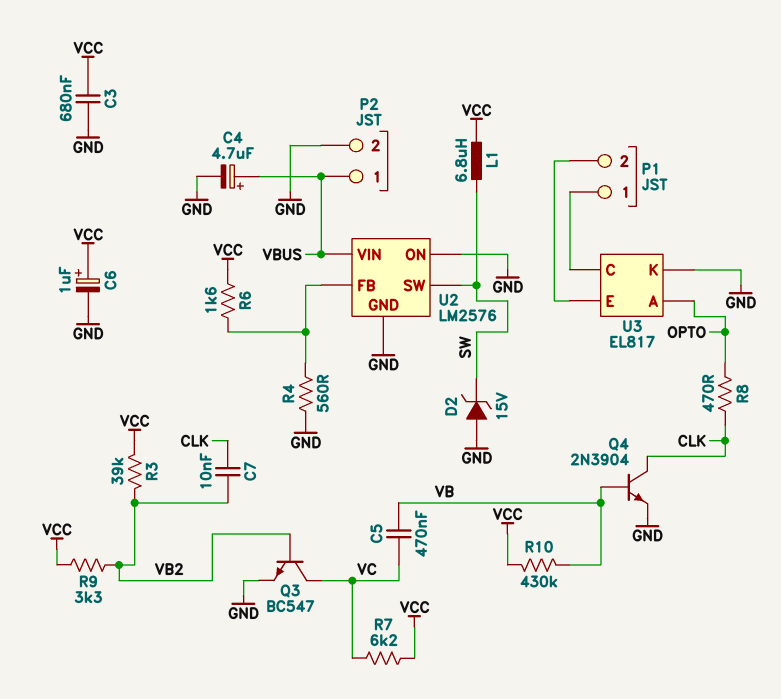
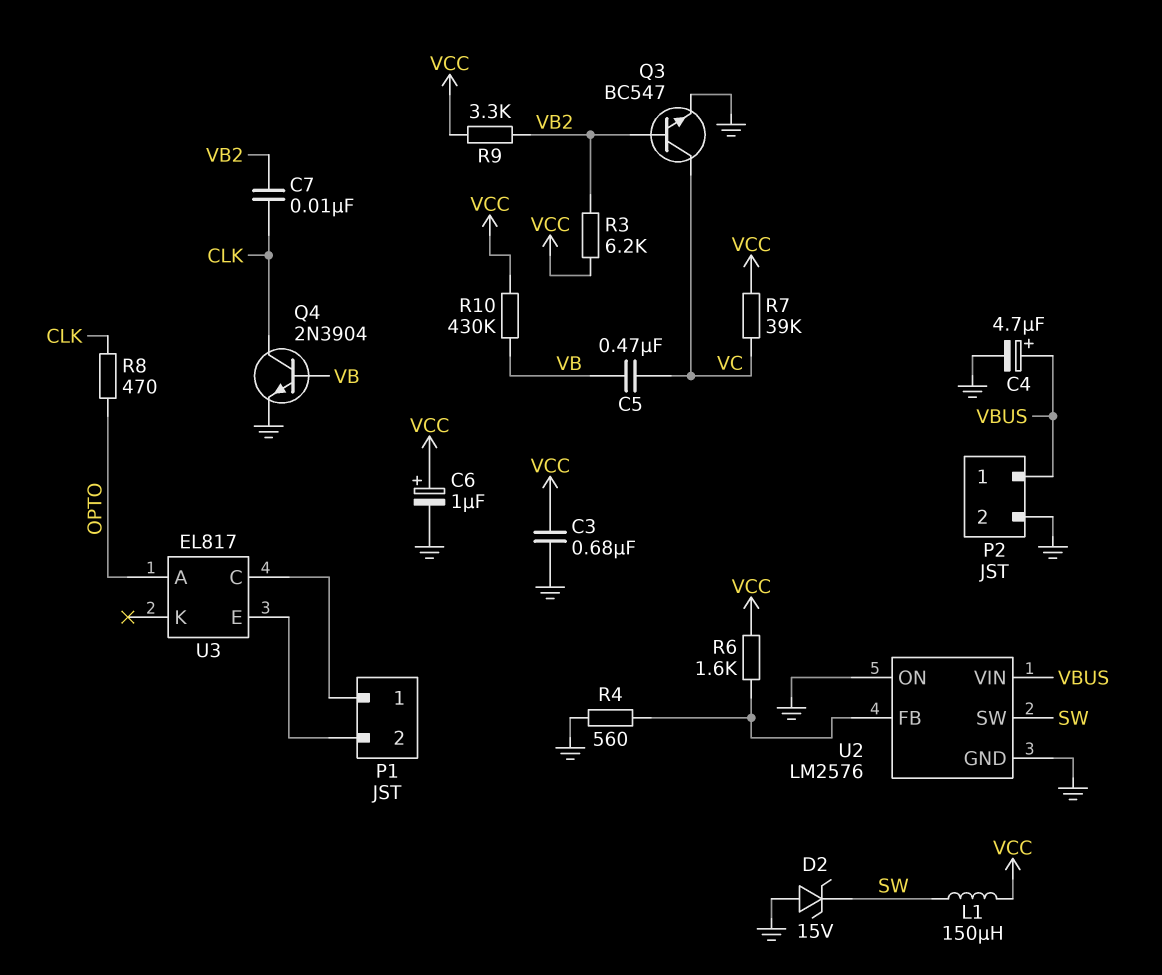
L1: 6.8uH (SW, VCC) -> 150uH (SW, VCC)
R3: 39k (VB2, VCC) -> 6.2k (VB2, VCC)
R7: 6.2k (VC, VCC) -> 39k (VC, VCC)
U3 pin K: GND -> none

